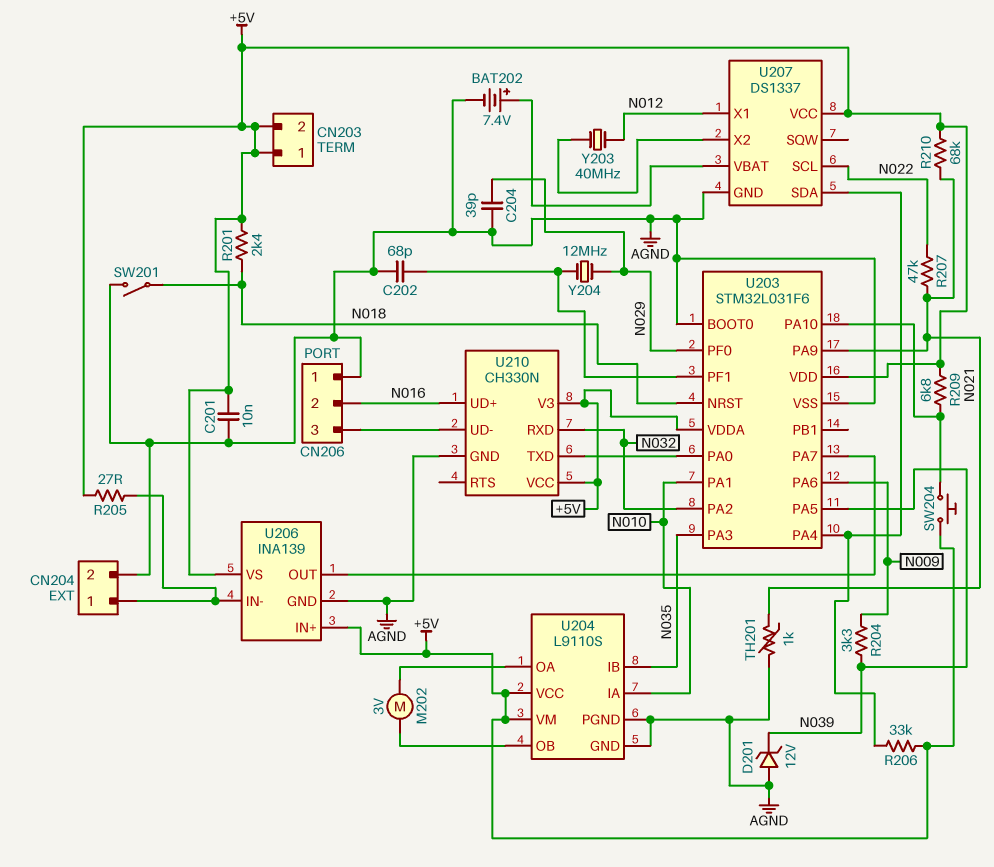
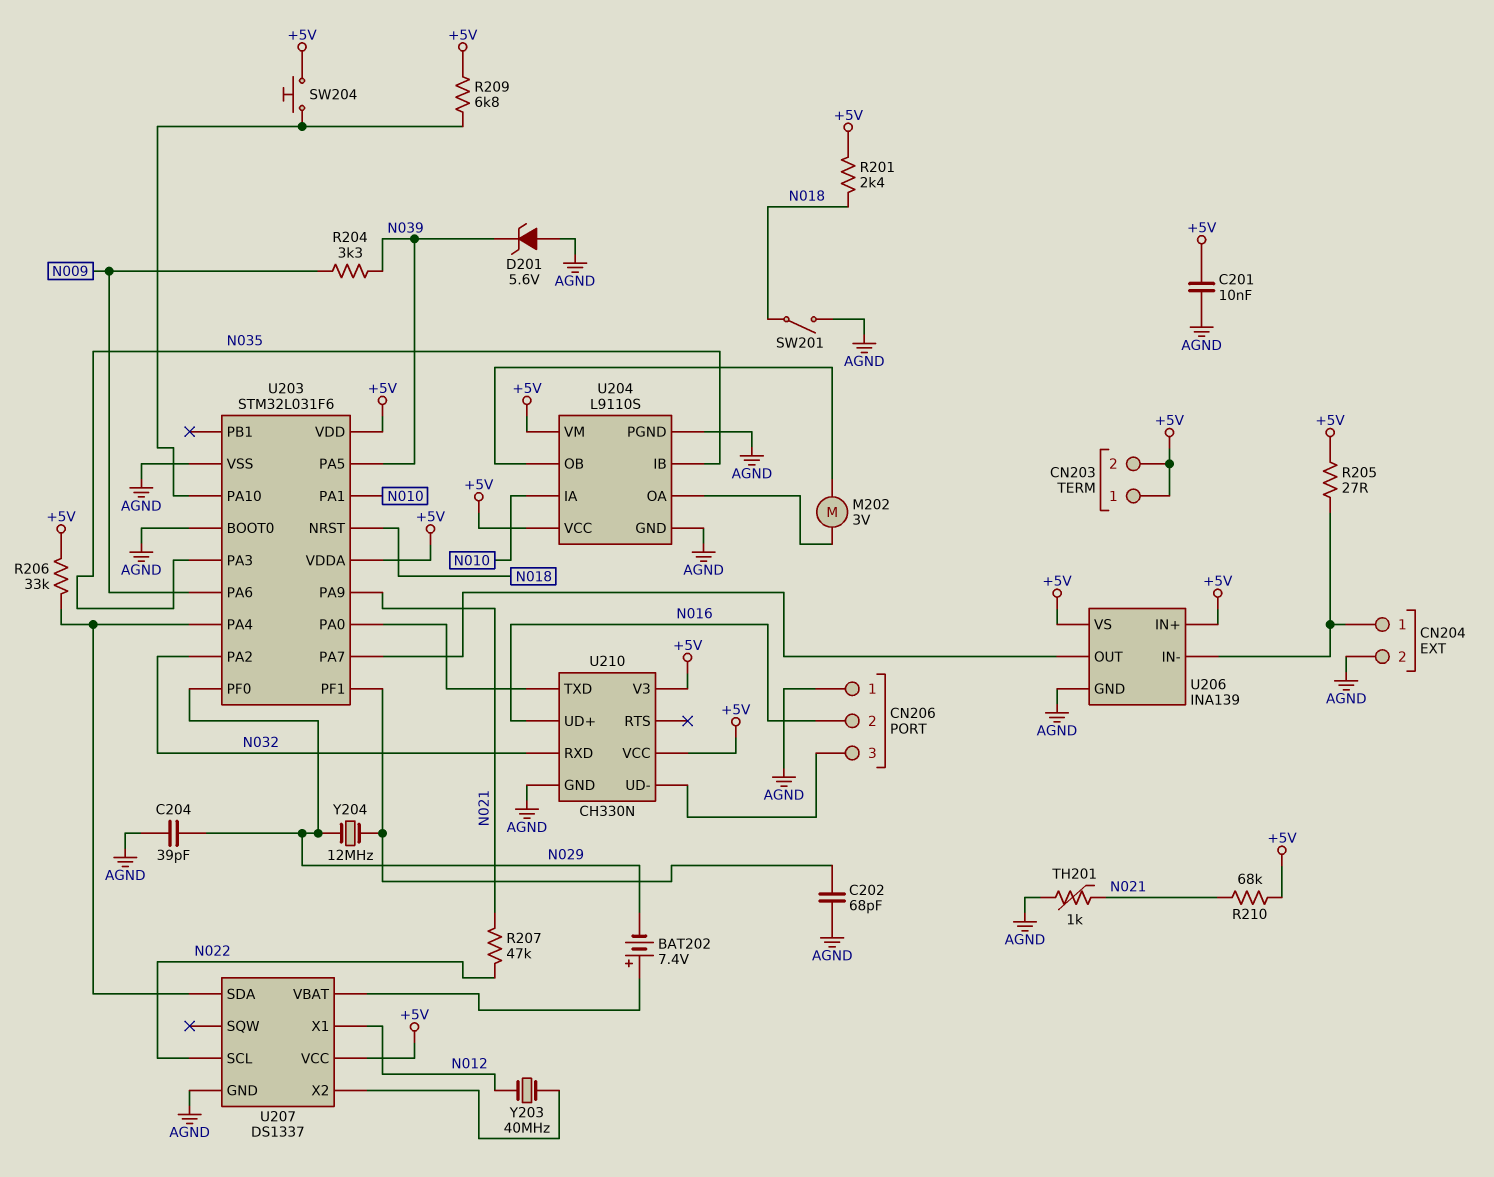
BAT202: 7.4V (plus U207/VBAT, minus AGND) -> 7.4V (plus U207/VBAT, minus N029)
D201: zener 12V (A AGND, K N039) -> zener 5.6V (A AGND, K N039)

